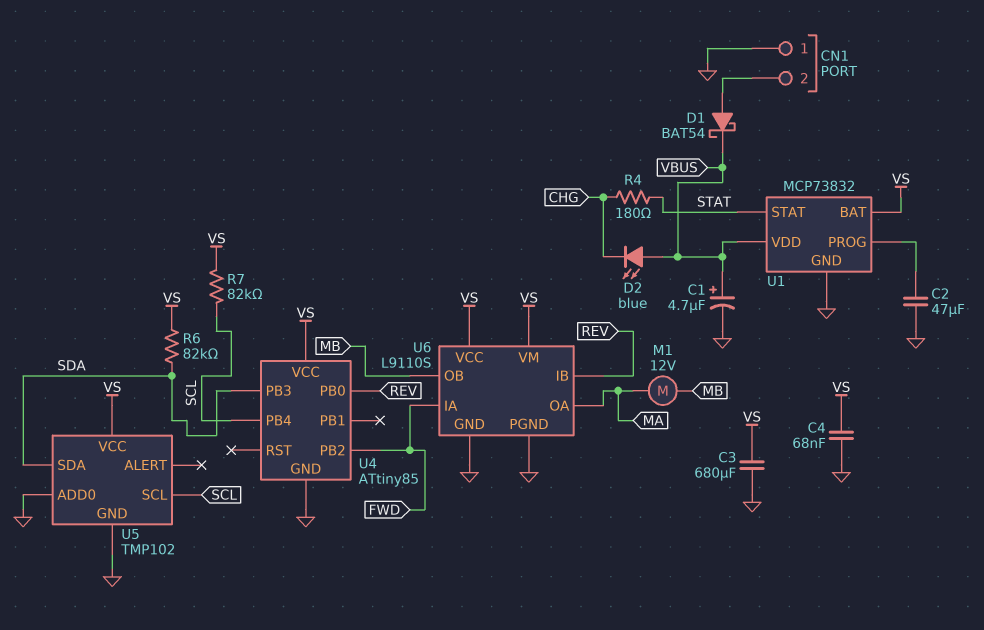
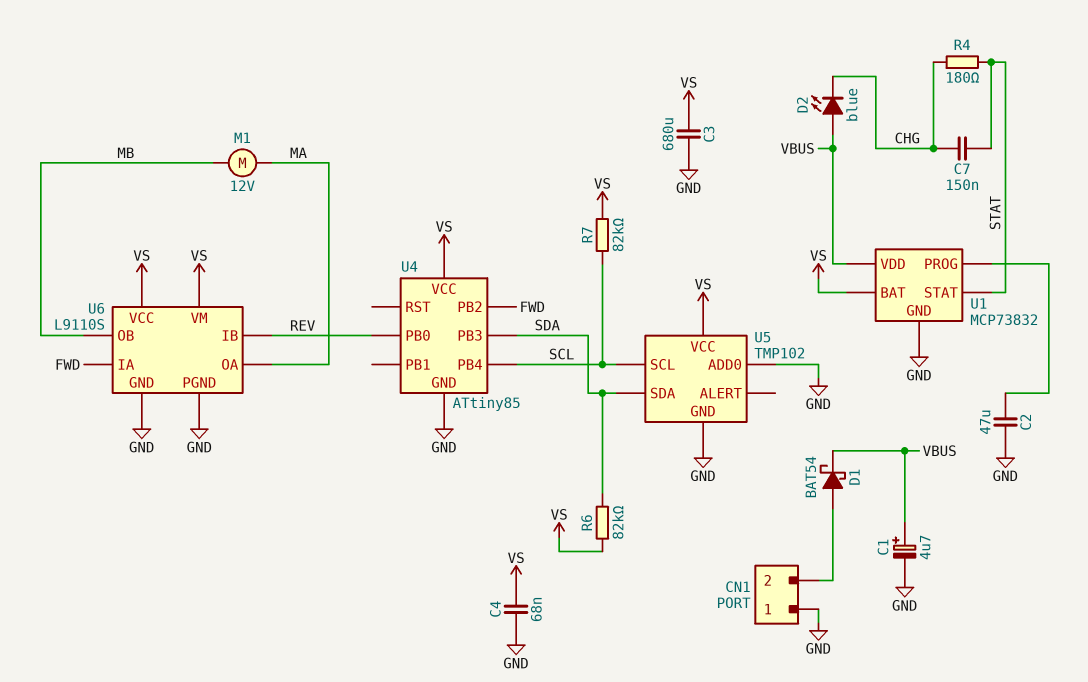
C7: none -> 150nF (CHG, STAT)

